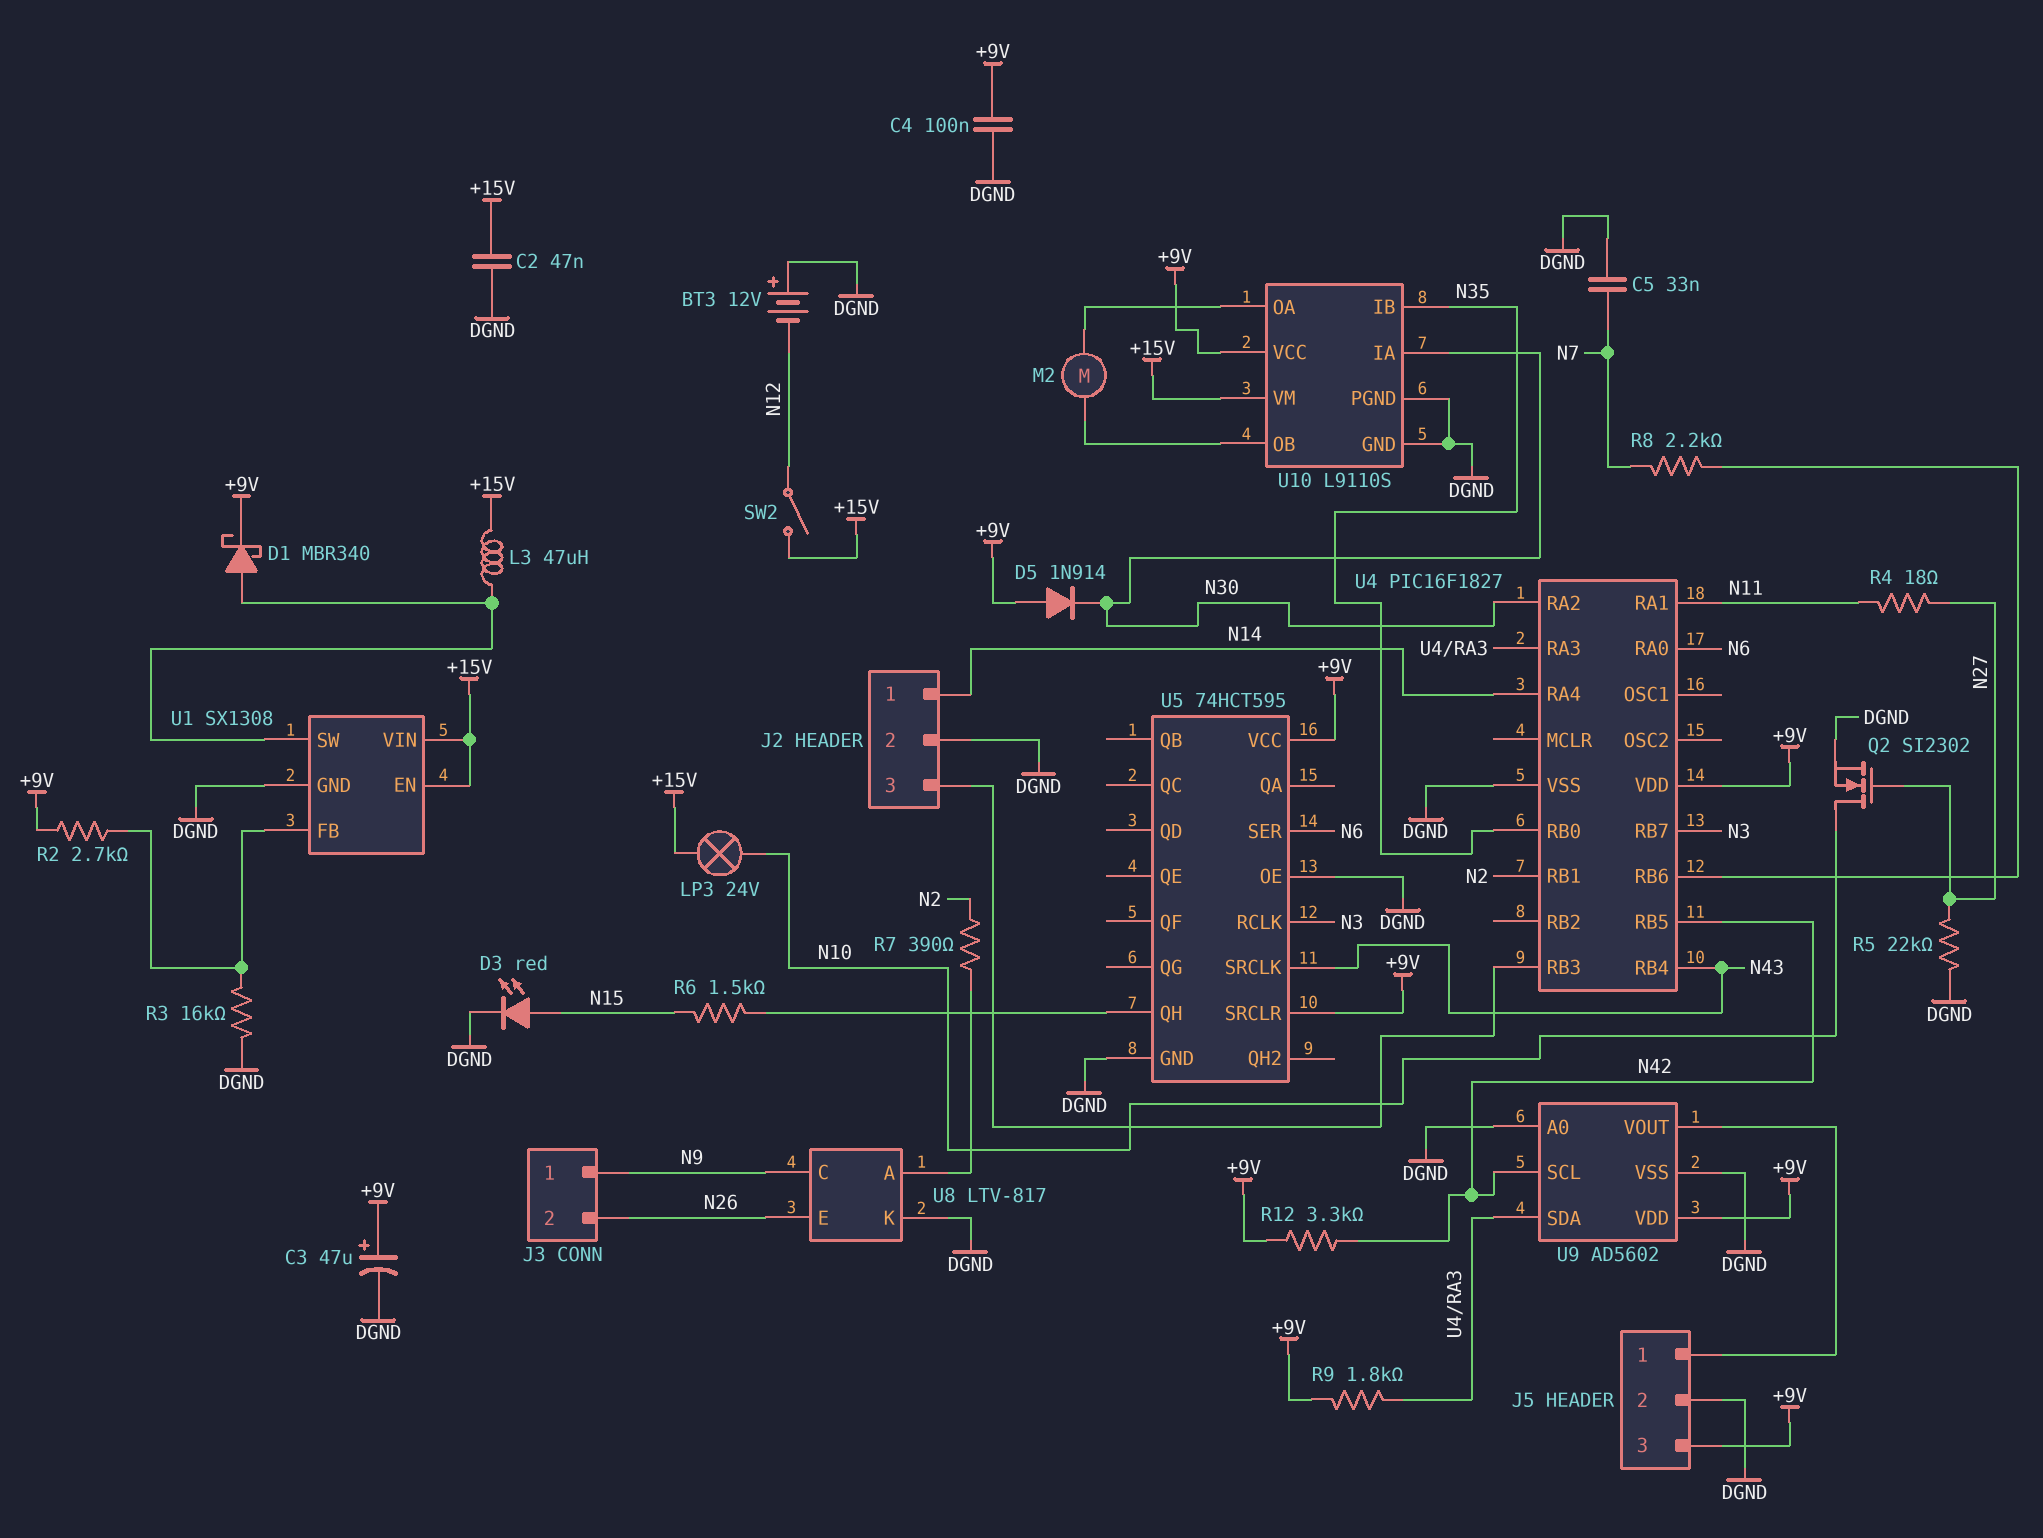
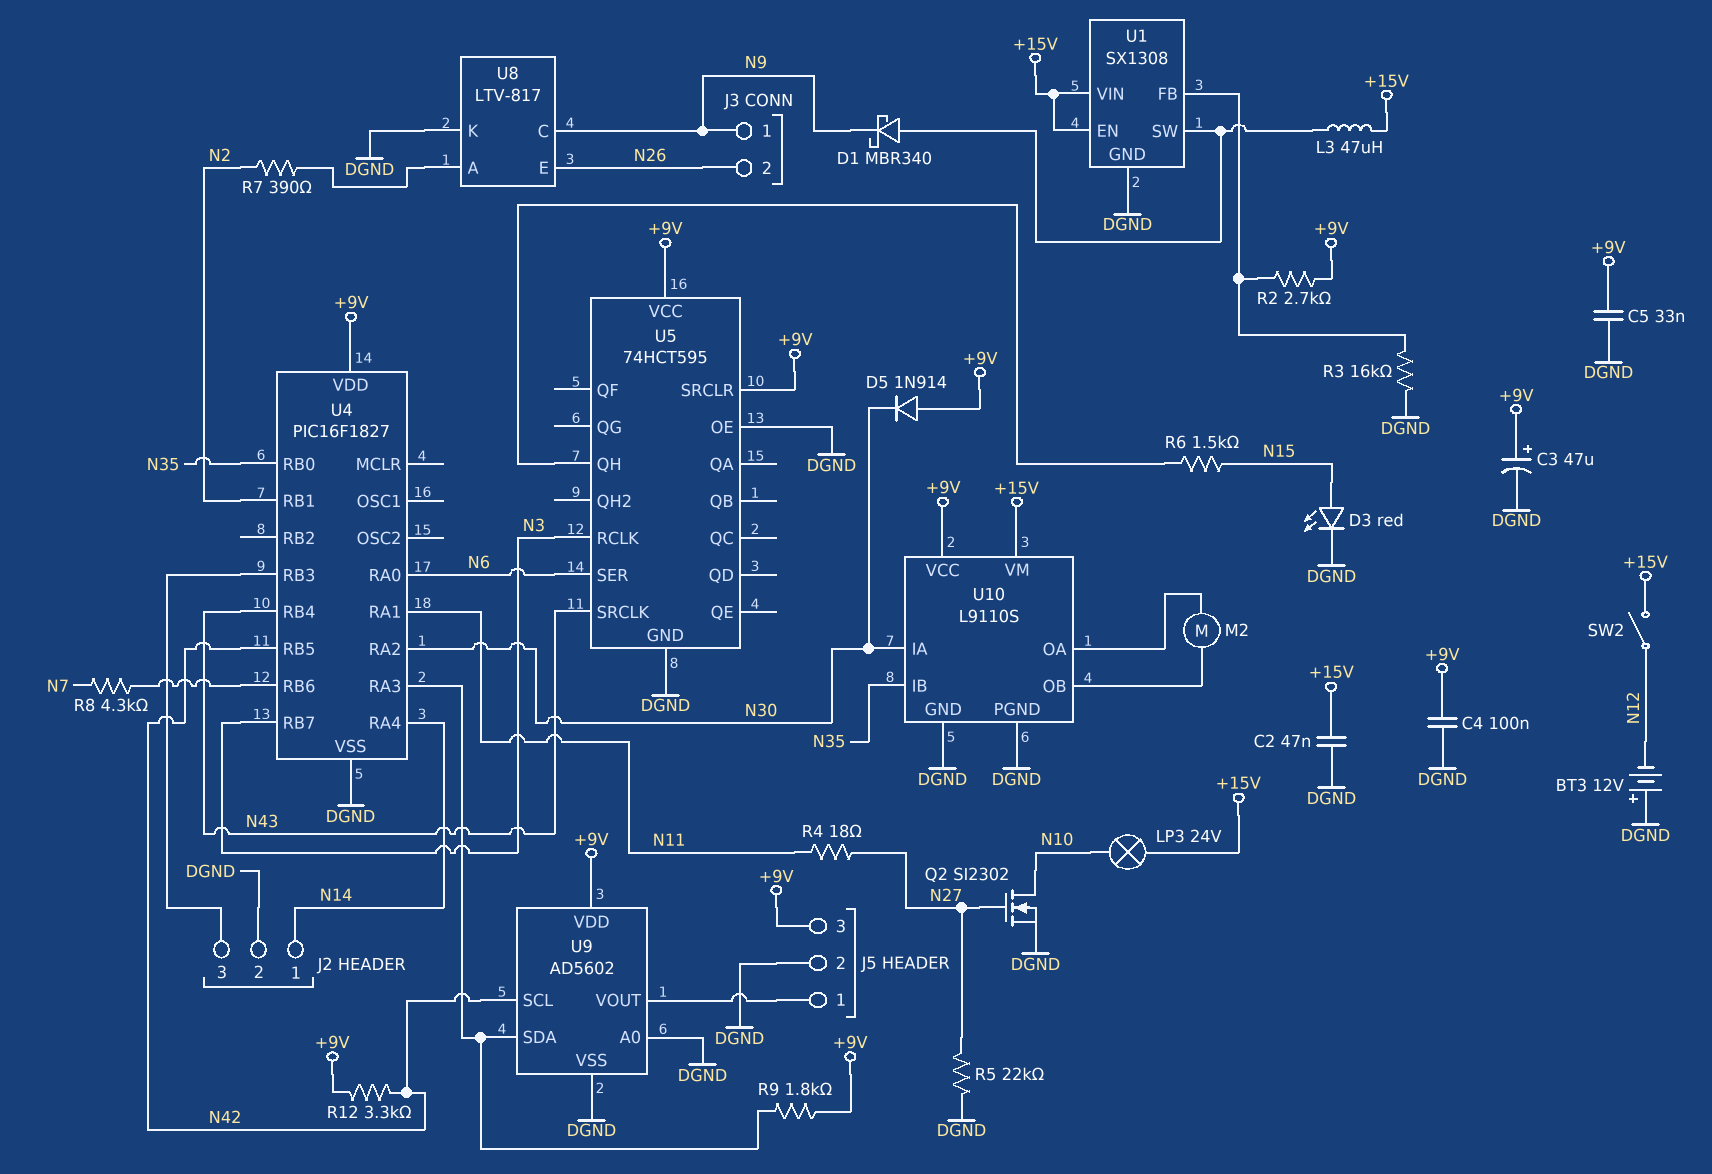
C5: 33nF (DGND, N7) -> 33nF (+9V, DGND)
D1: schottky MBR340 (A U1/SW, K +9V) -> schottky MBR340 (A U1/SW, K N9)
R8: 2.2k (N7, U4/RB6) -> 4.3k (N7, U4/RB6)

